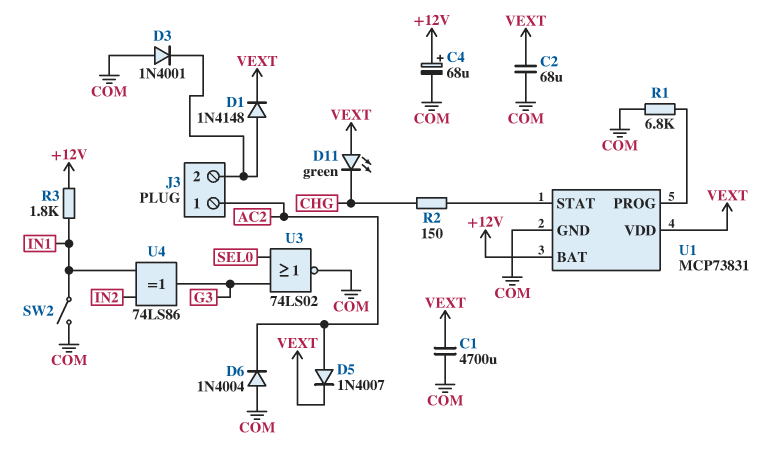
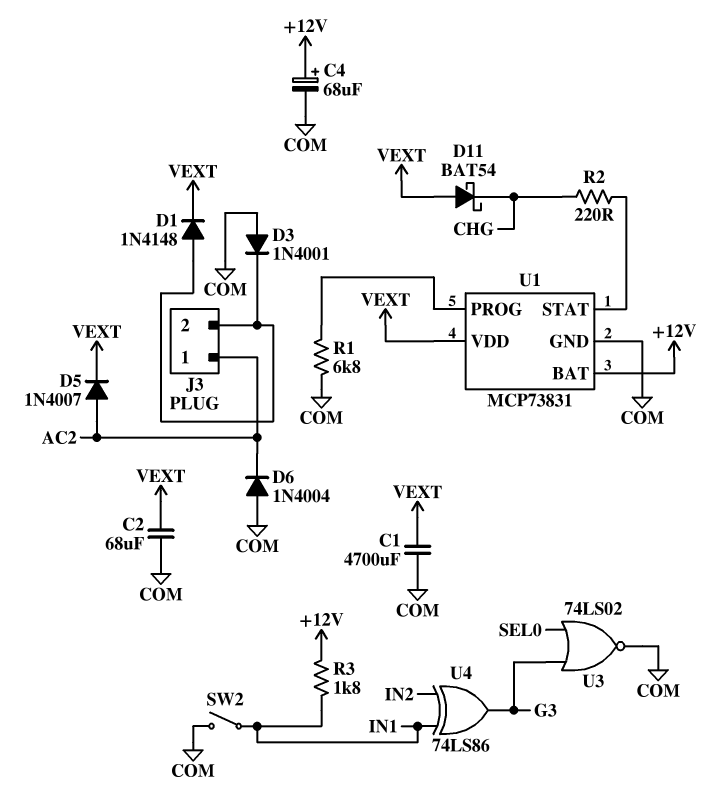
D11: LED green (A VEXT, K CHG) -> schottky BAT54 (A VEXT, K CHG)
R2: 150 (CHG, U1/STAT) -> 220 (CHG, U1/STAT)

